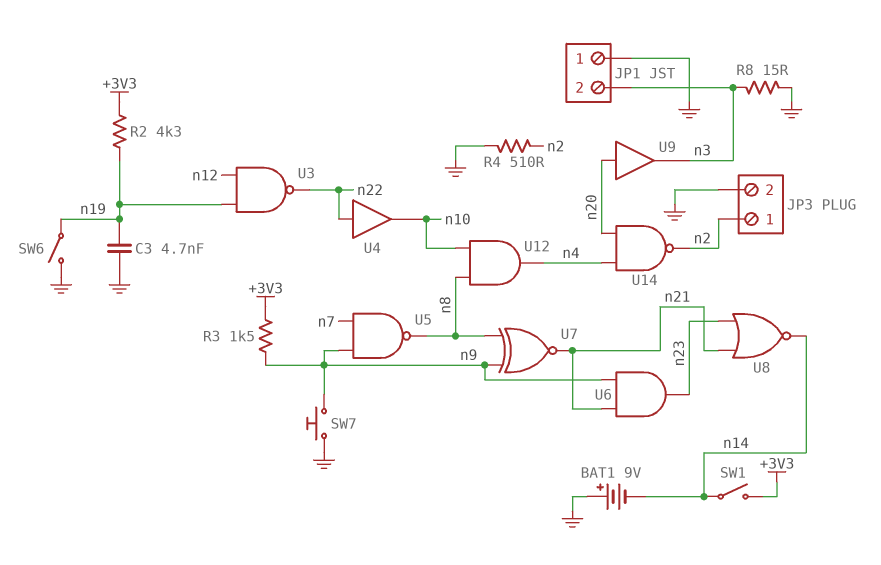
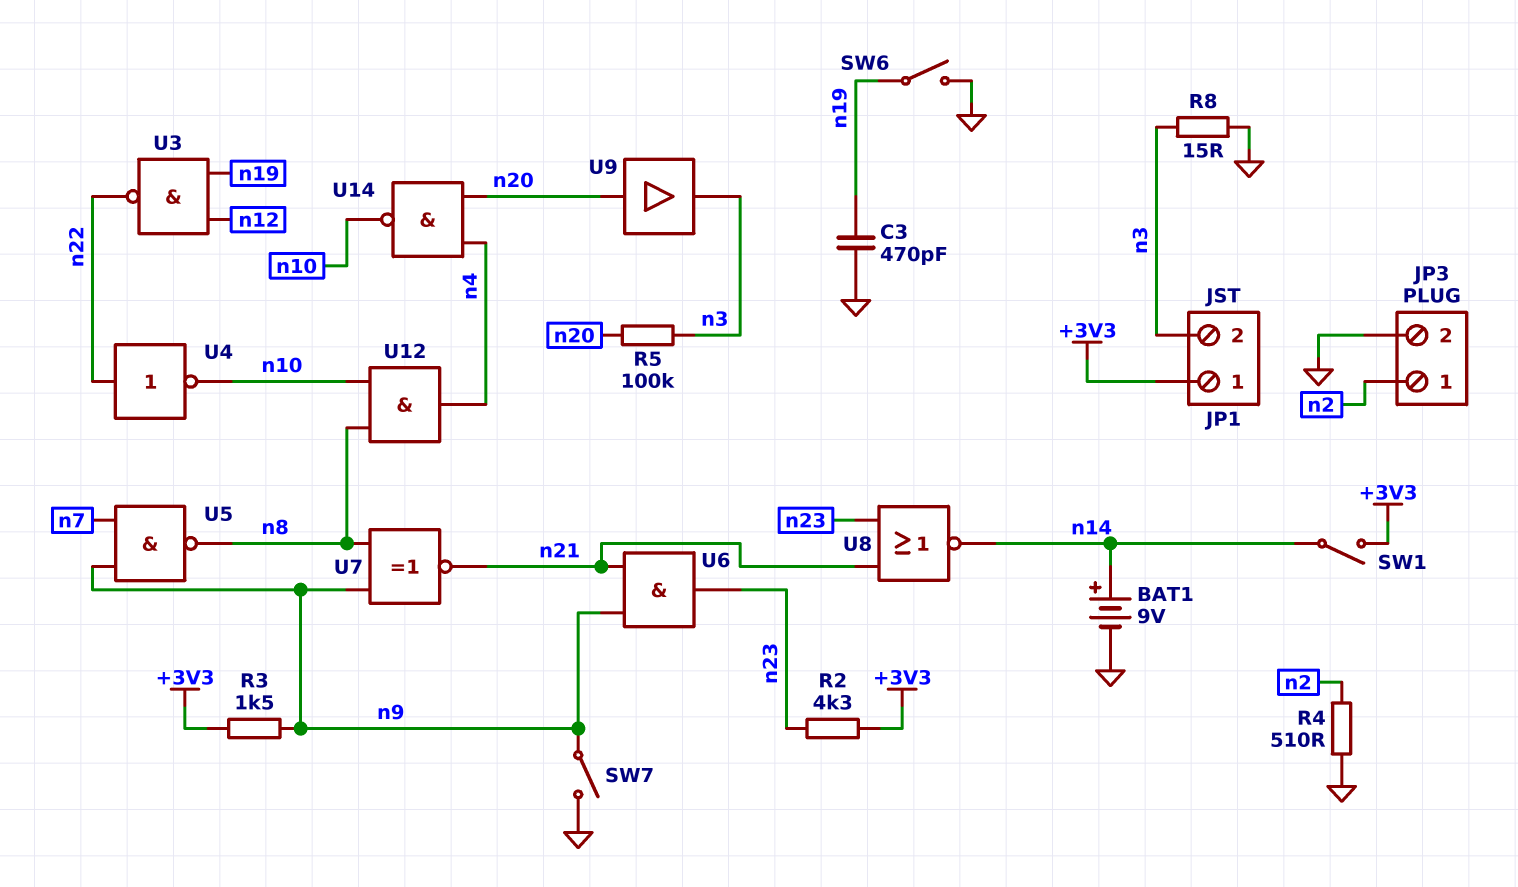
BAT1: 9V (plus GND, minus n14) -> 9V (plus n14, minus GND)
C3: 4.7nF (GND, n19) -> 470pF (GND, n19)
JP1 pin 1: GND -> +3V3
R2: 4.3k (+3V3, n19) -> 4.3k (+3V3, n23)
R5: none -> 100k (n3, n20)
SW7: button (GND, n9) -> switch (GND, n9)
U4: buffer (in n22, out n10) -> NOT (in n22, out n10)
U14: NAND (in n4, in n20, out n2) -> NAND (in n4, in n20, out n10)

